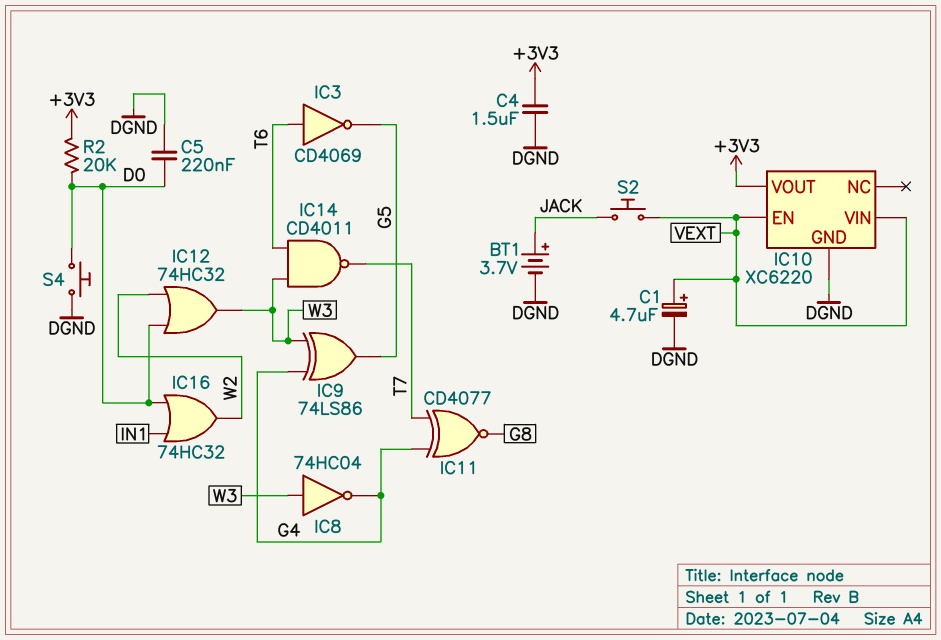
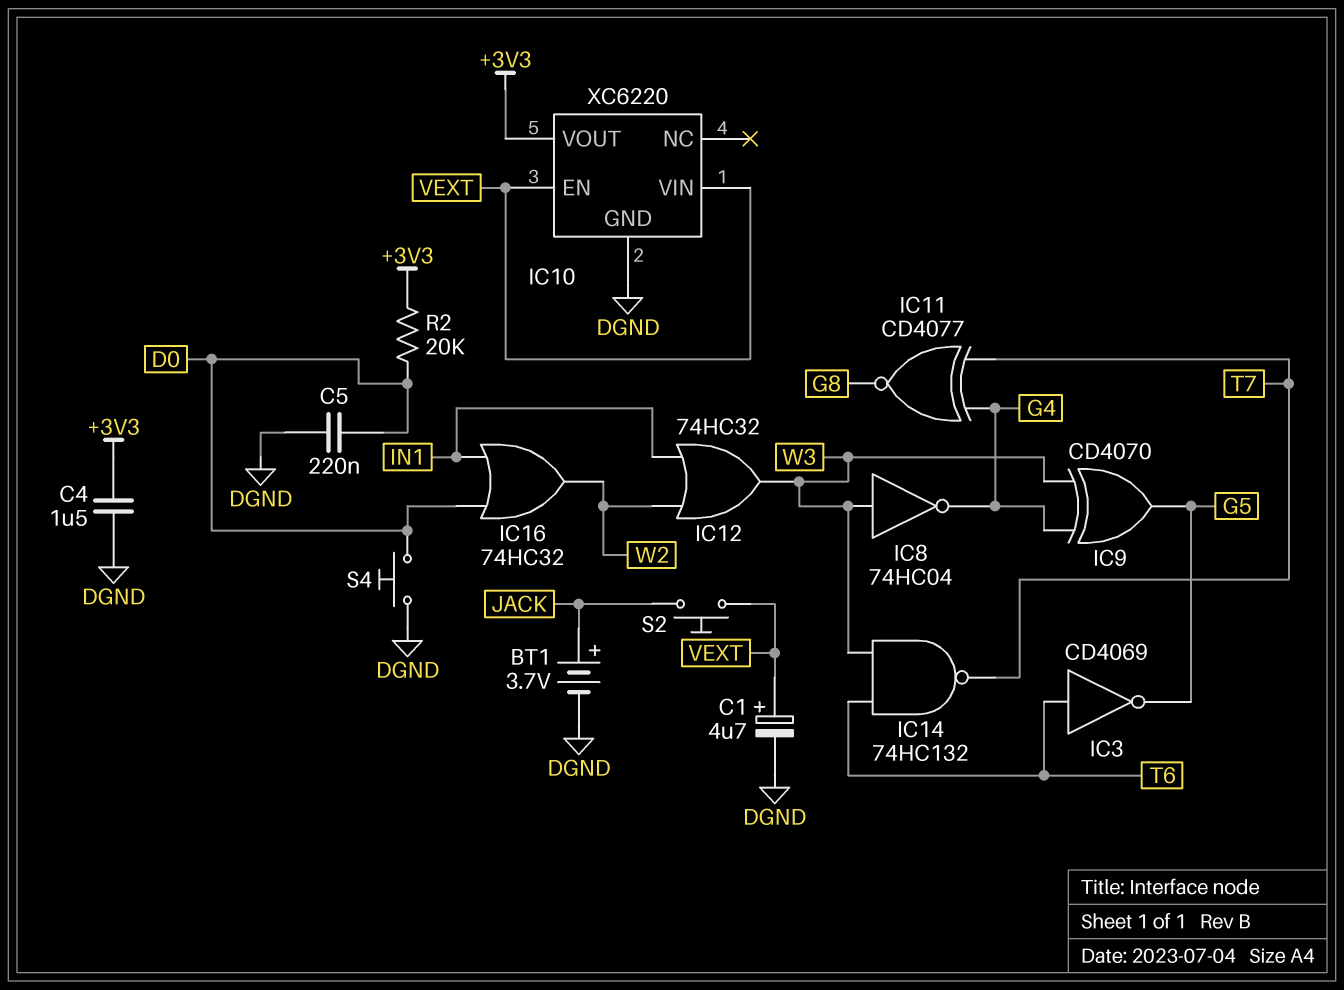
IC9: XOR 74LS86 (in G4, in W3, out G5) -> XOR CD4070 (in G4, in W3, out G5)
IC12: OR 74HC32 (in D0, in W2, out W3) -> OR 74HC32 (in IN1, in W2, out W3)
IC14: NAND CD4011 (in T6, in W3, out T7) -> NAND 74HC132 (in T6, in W3, out T7)

